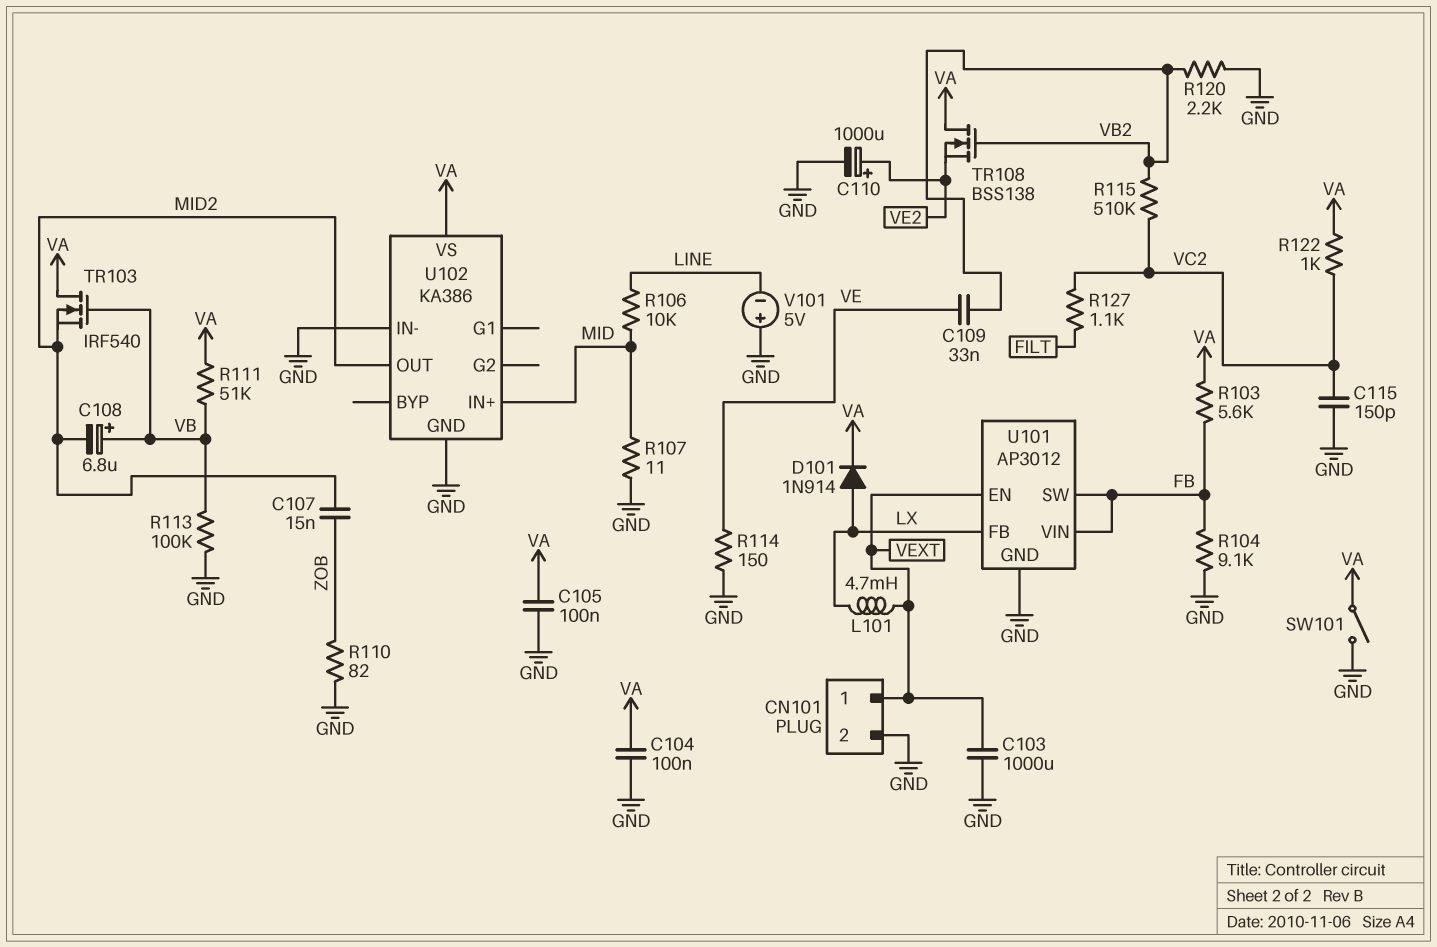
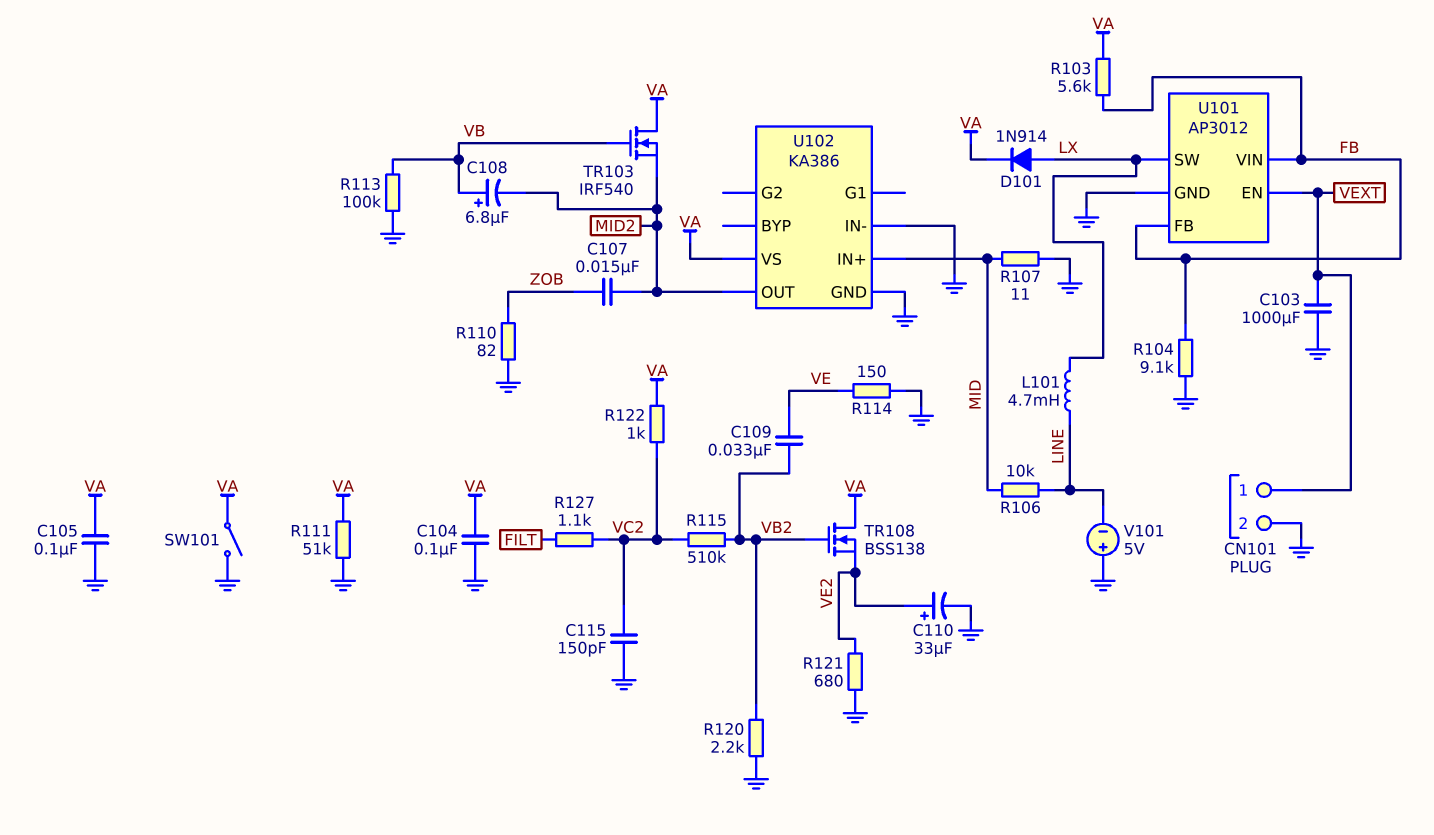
C110: 1000uF (plus VE2, minus GND) -> 33uF (plus VE2, minus GND)
L101: 4.7mH (LX, VEXT) -> 4.7mH (LINE, LX)
R111: 51k (VA, VB) -> 51k (GND, VA)
R121: none -> 680 (GND, VE2)
U101 pin FB: LX -> FB
U101 pin SW: FB -> LX

